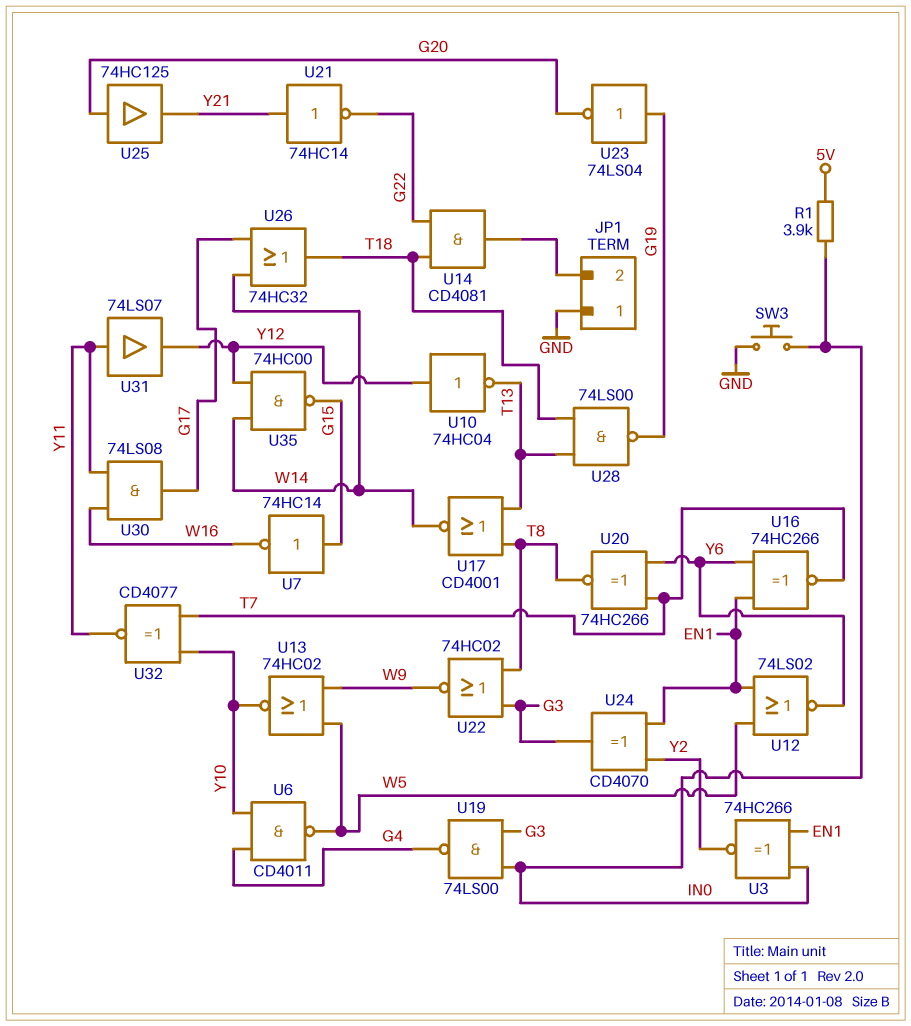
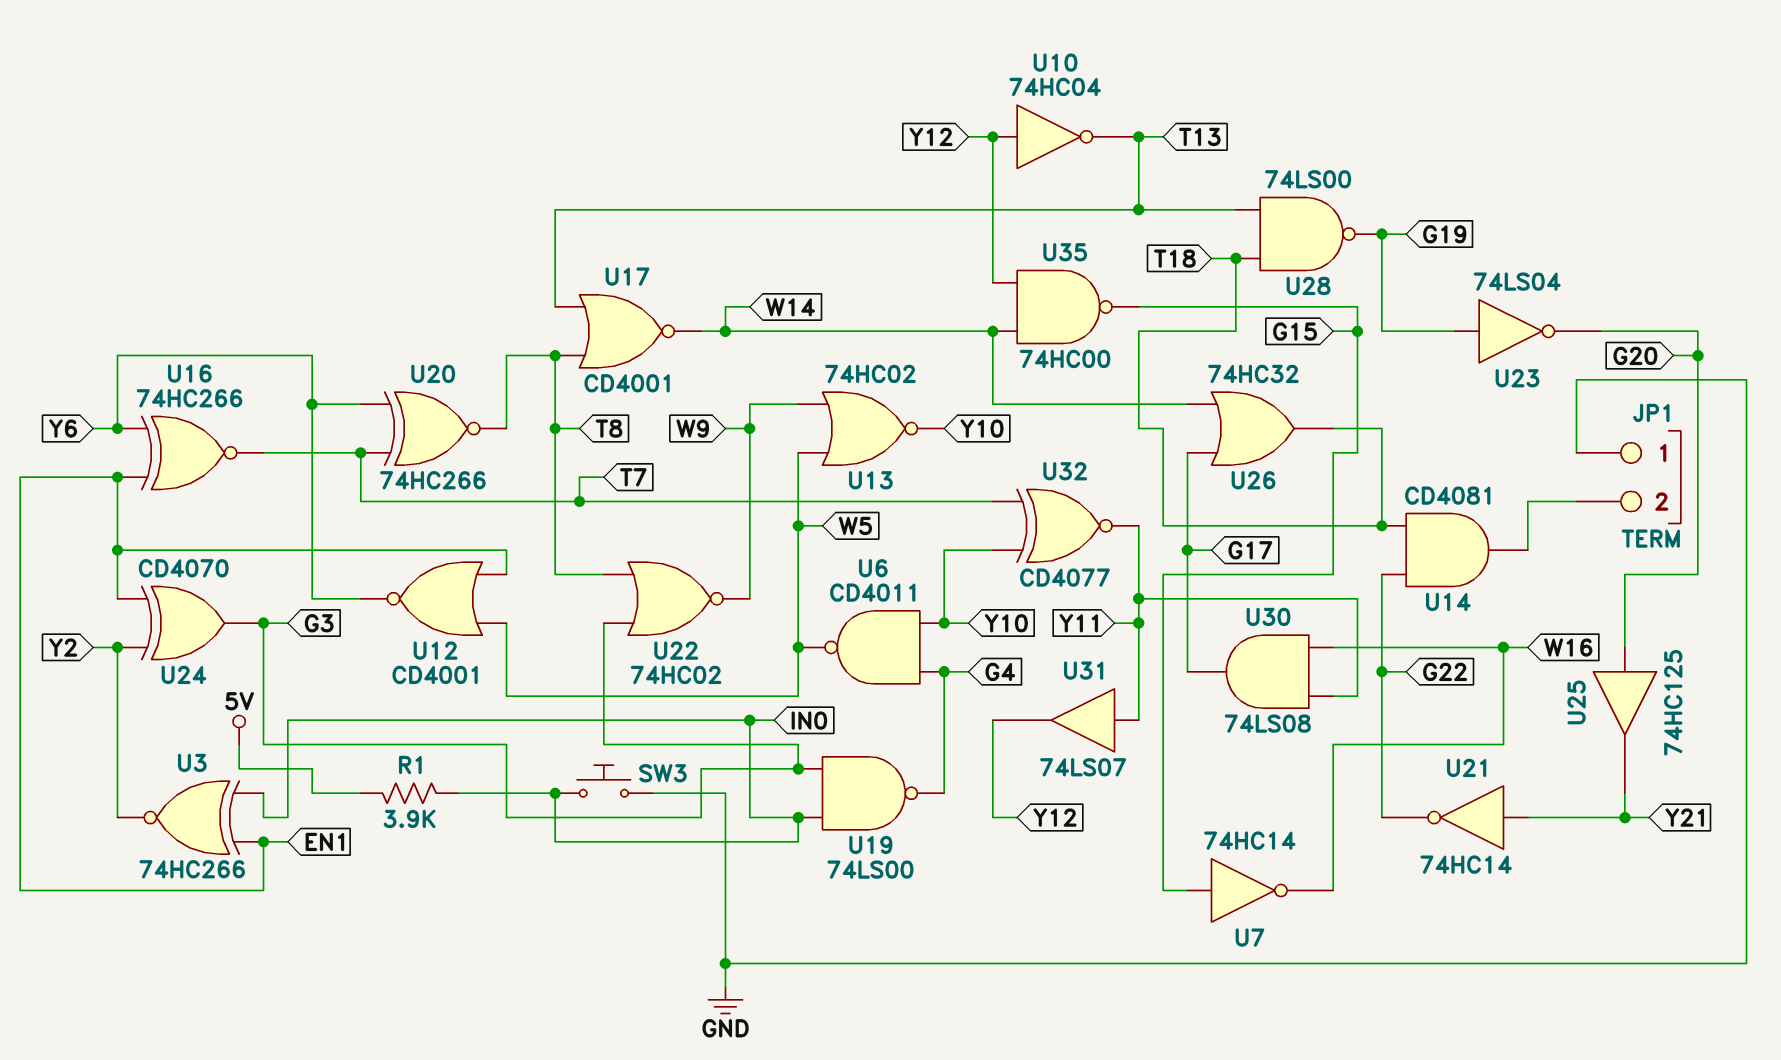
U12: NOR 74LS02 (in EN1, in W5, out Y6) -> NOR CD4001 (in EN1, in W5, out Y6)

